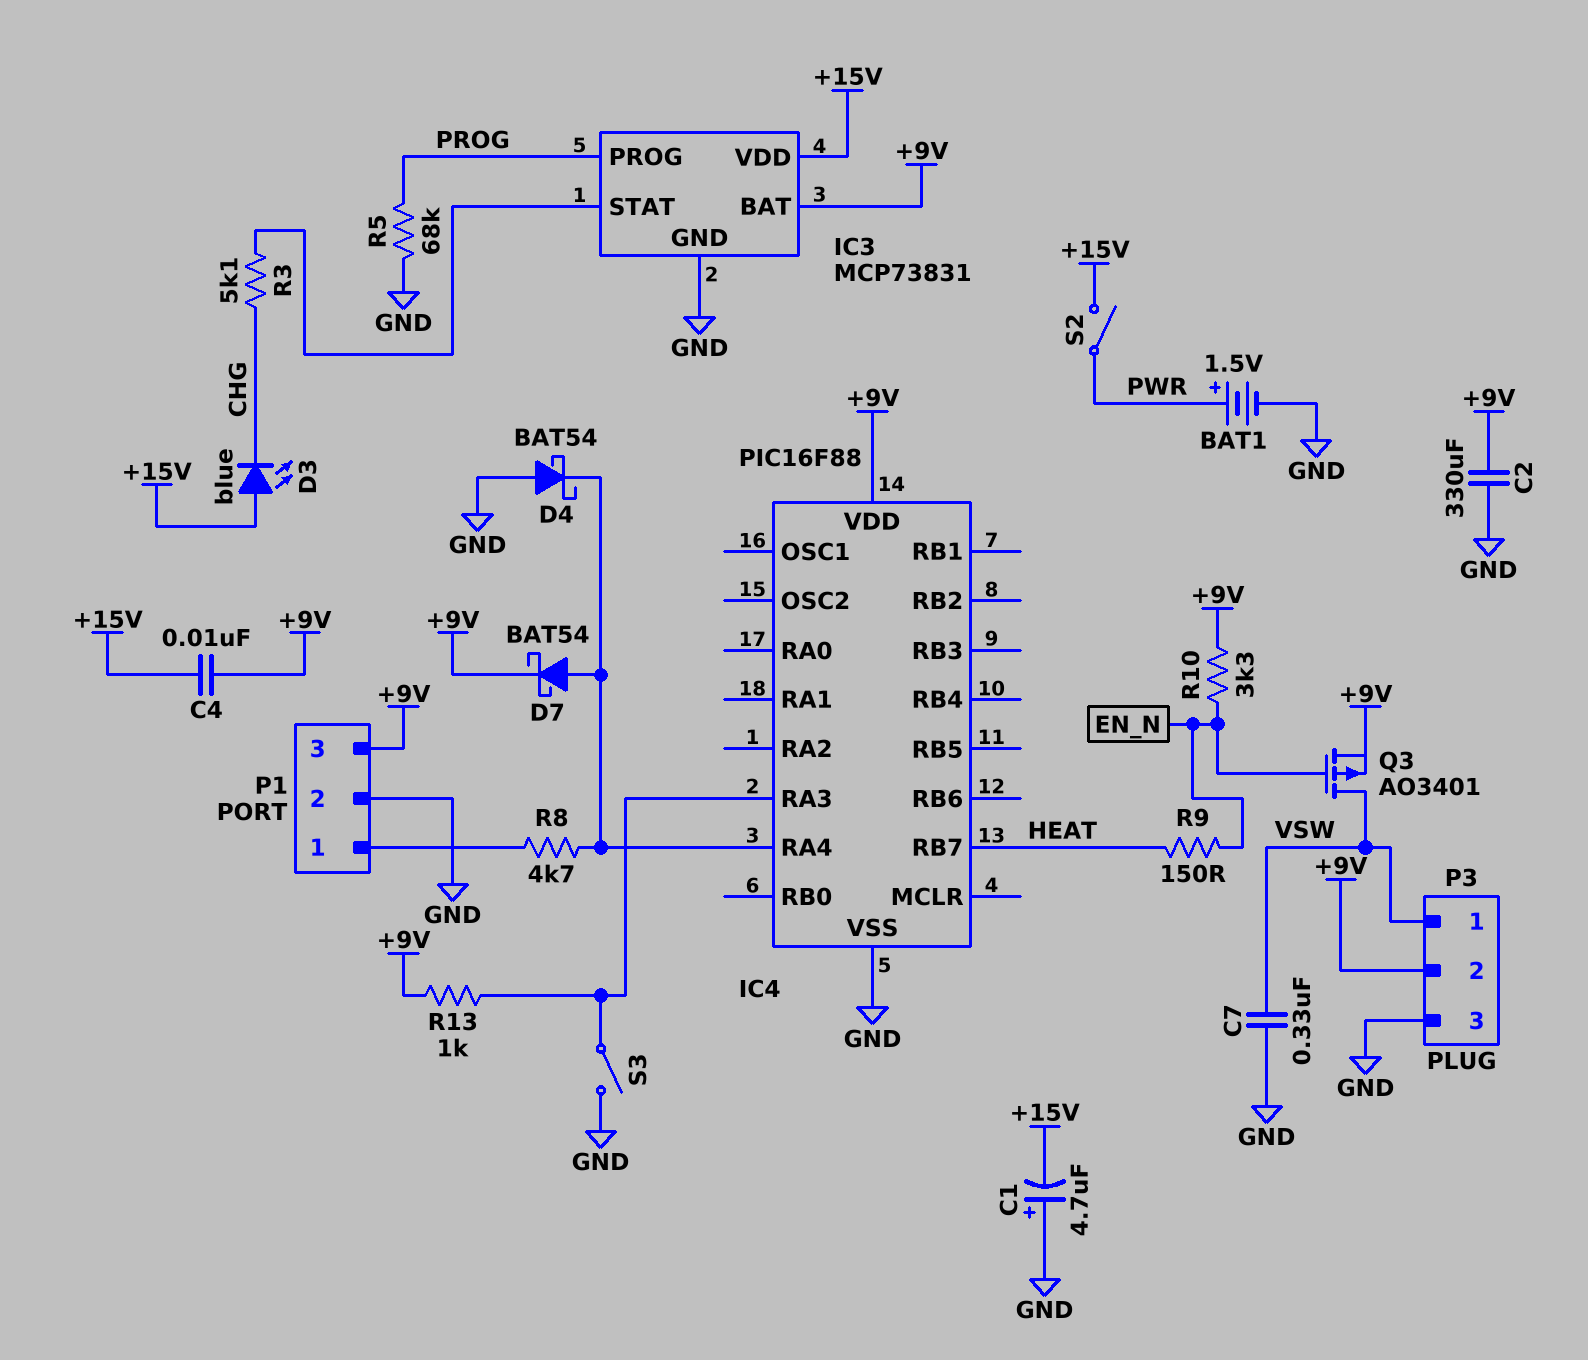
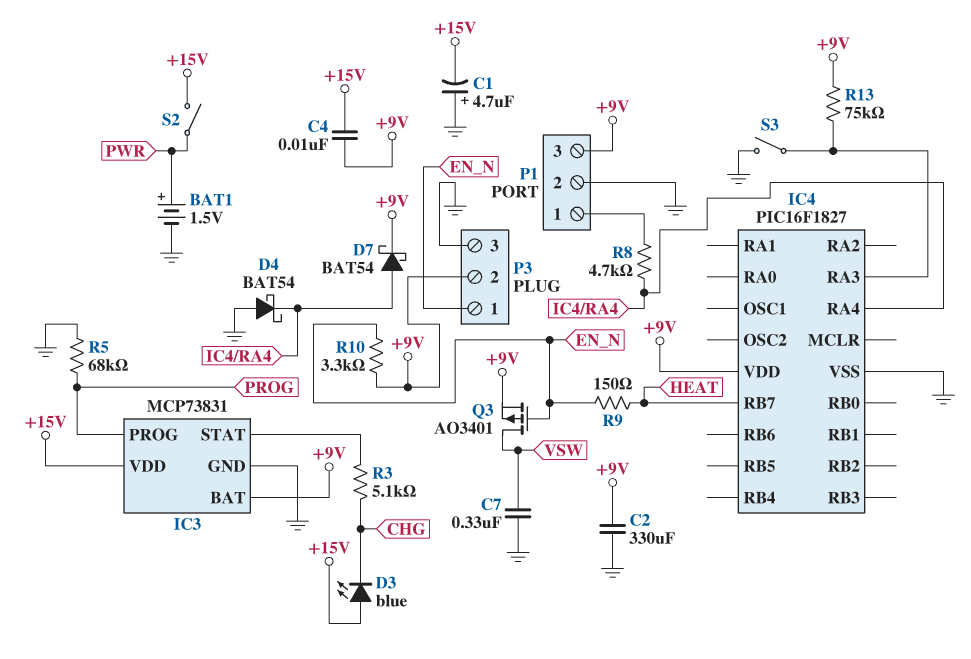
IC4: PIC16F88 -> PIC16F1827
P3 pin 1: VSW -> EN_N
R13: 1k (+9V, IC4/RA3) -> 75k (+9V, IC4/RA3)

